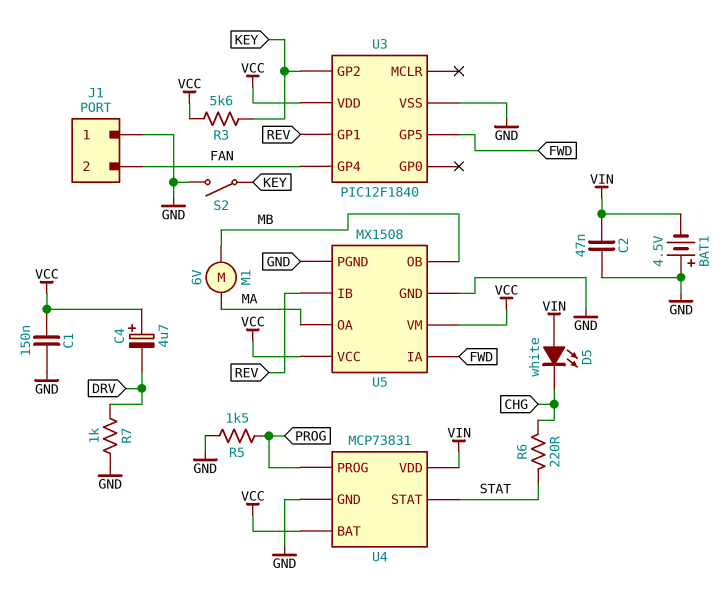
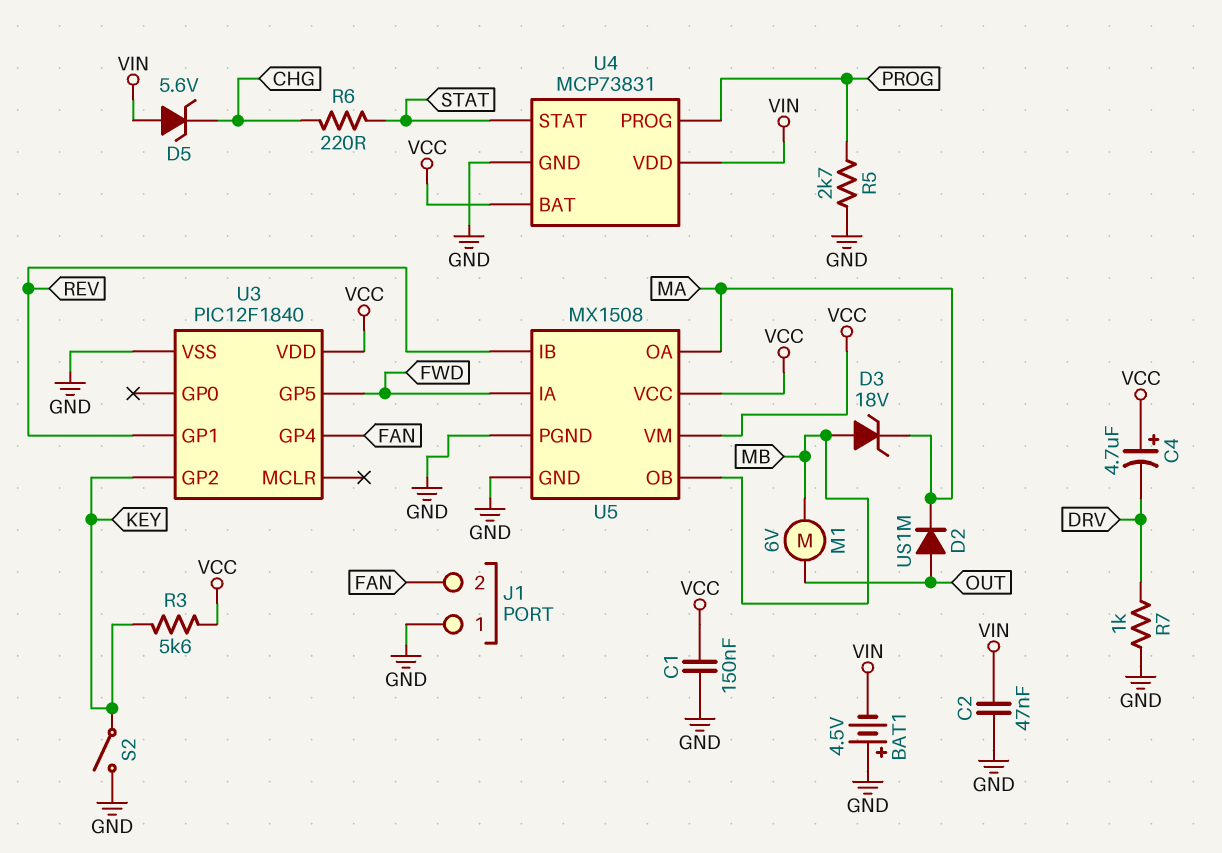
D2: none -> diode US1M (A OUT, K MA)
D3: none -> zener 18V (A MB, K MA)
D5: LED white (A VIN, K CHG) -> zener 5.6V (A VIN, K CHG)
M1: motor 6V (MA, MB) -> motor 6V (MB, OUT)
R5: 1.5k (GND, PROG) -> 2.7k (GND, PROG)

